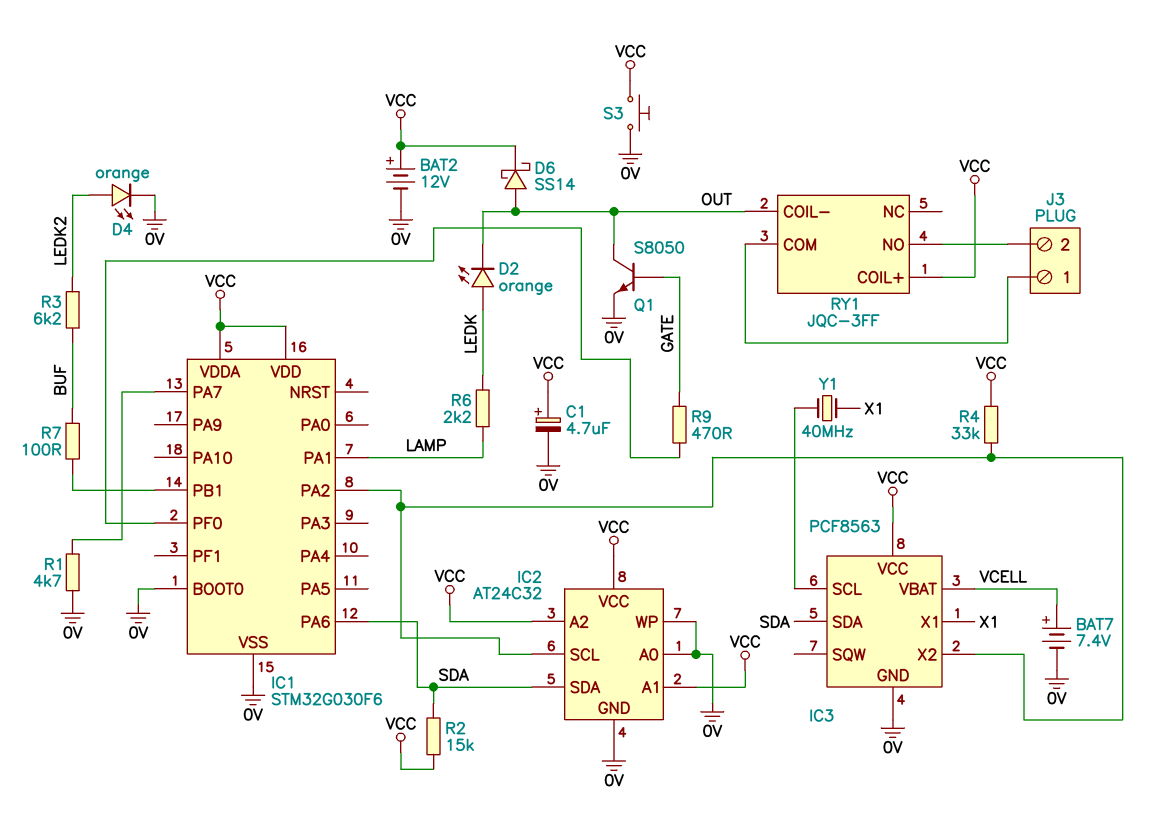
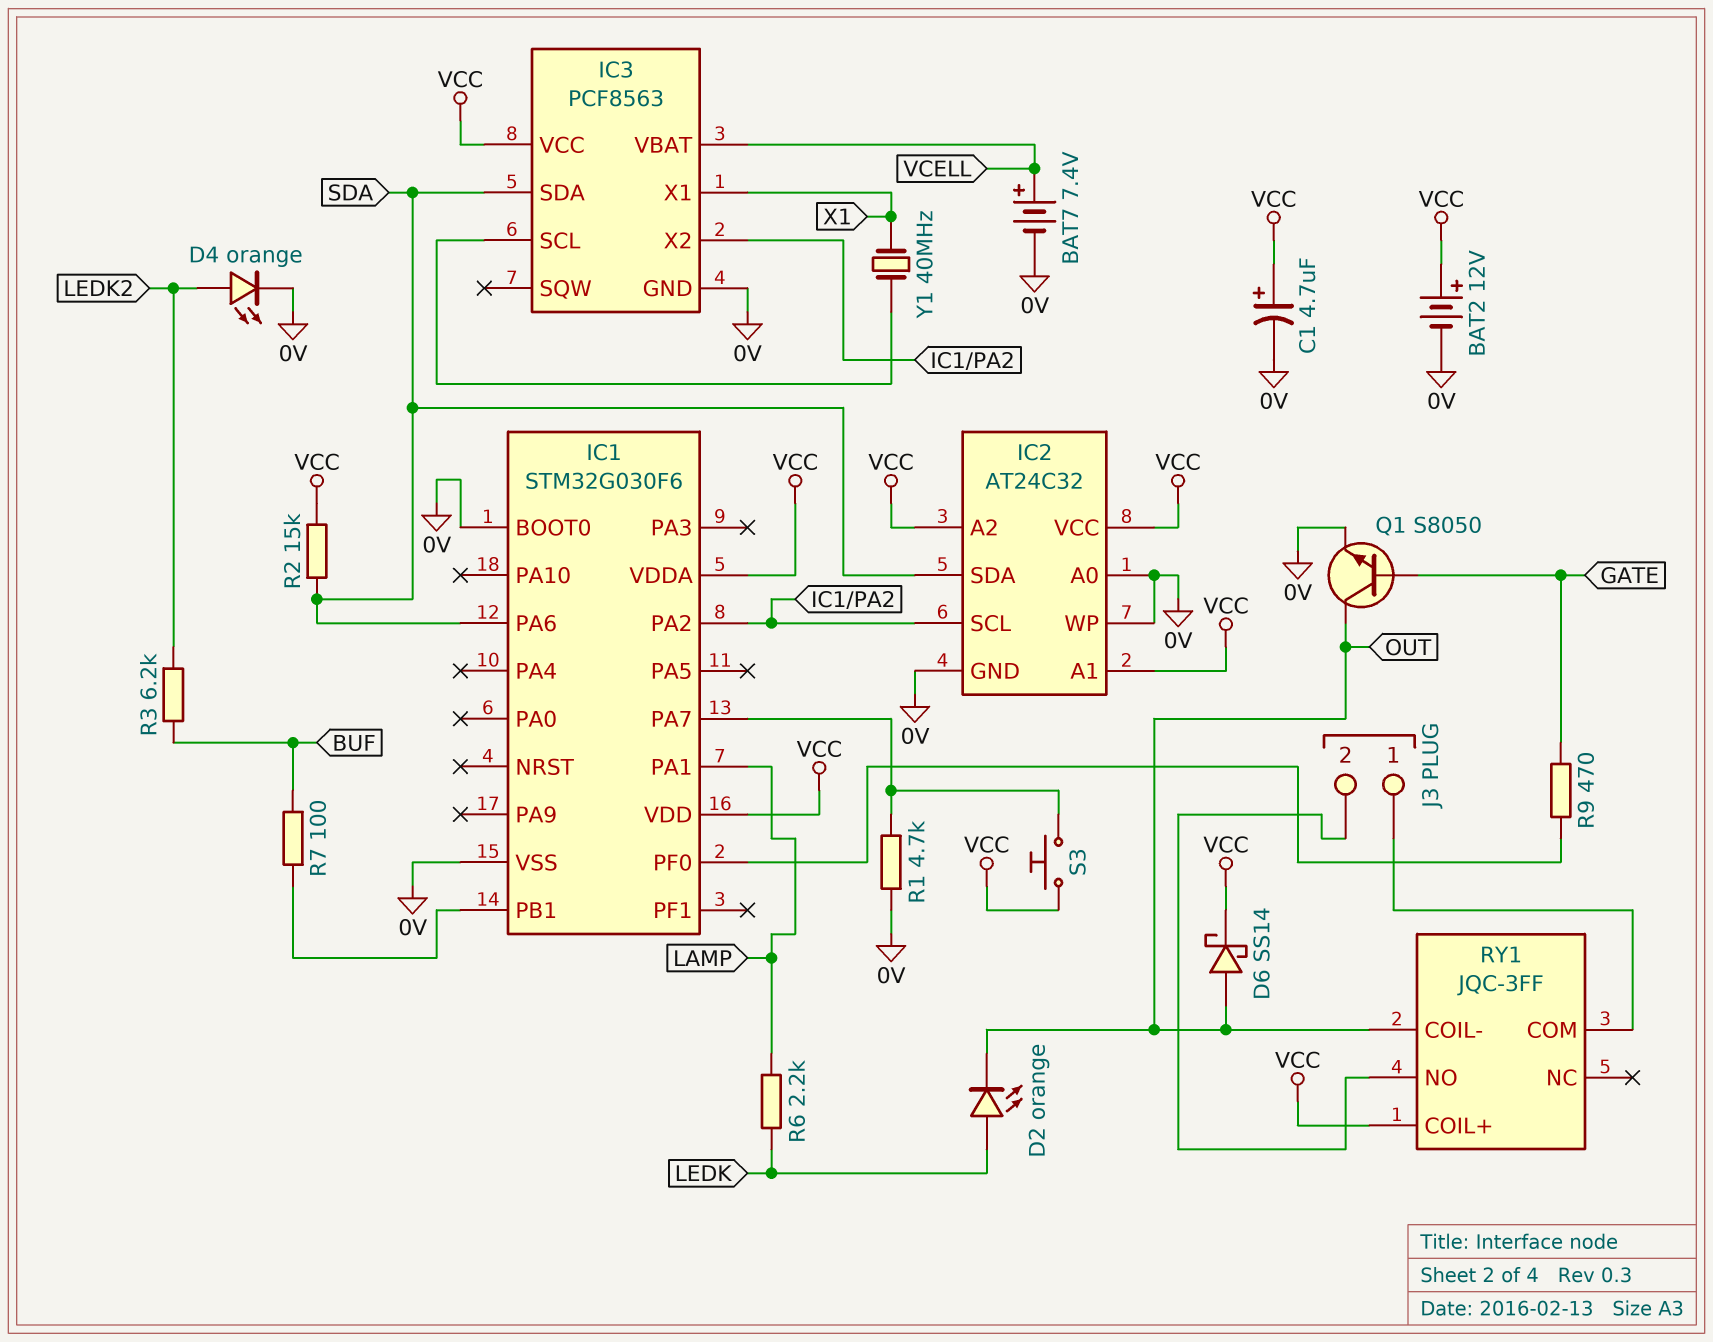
R4: 33k (IC1/PA2, VCC) -> none
S3: button (0V, VCC) -> button (IC1/PA7, VCC)

